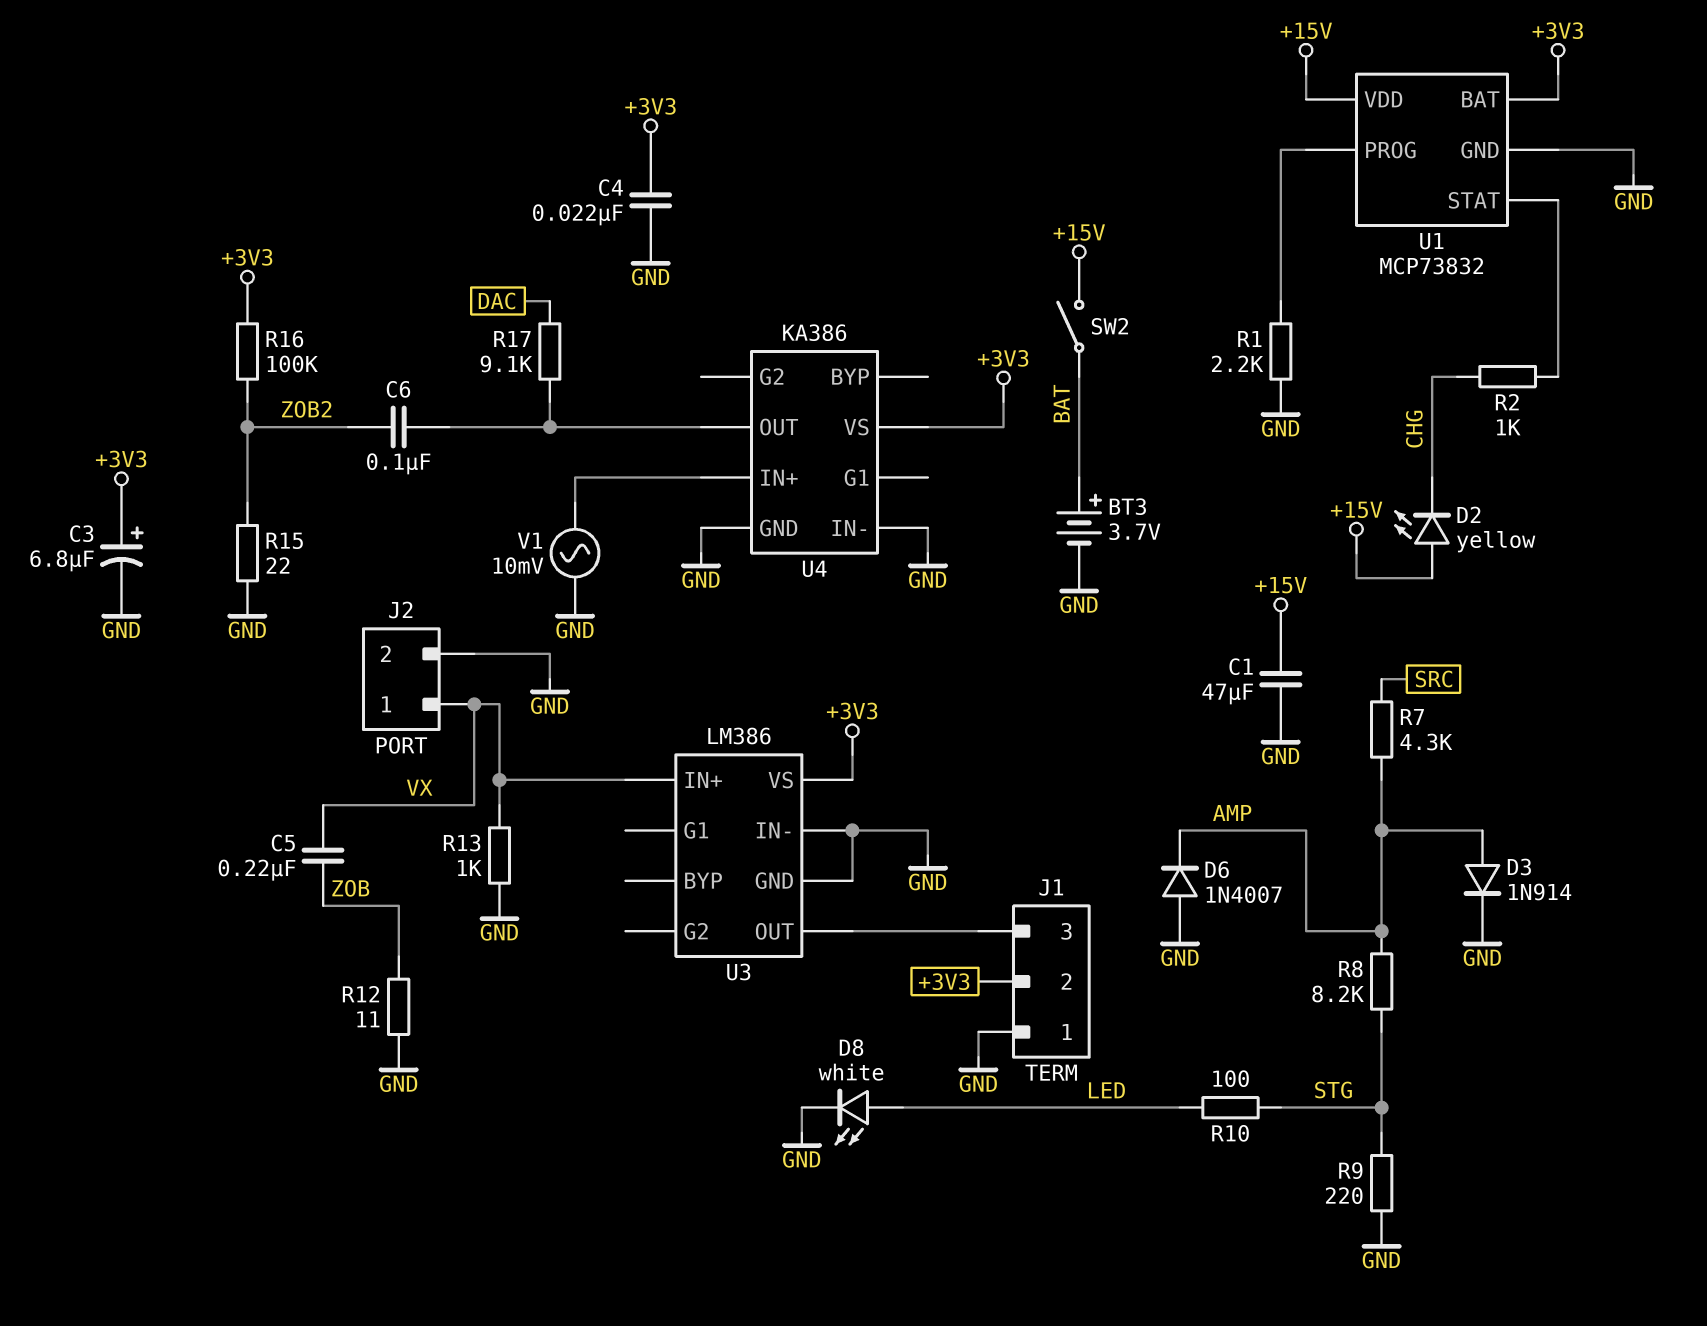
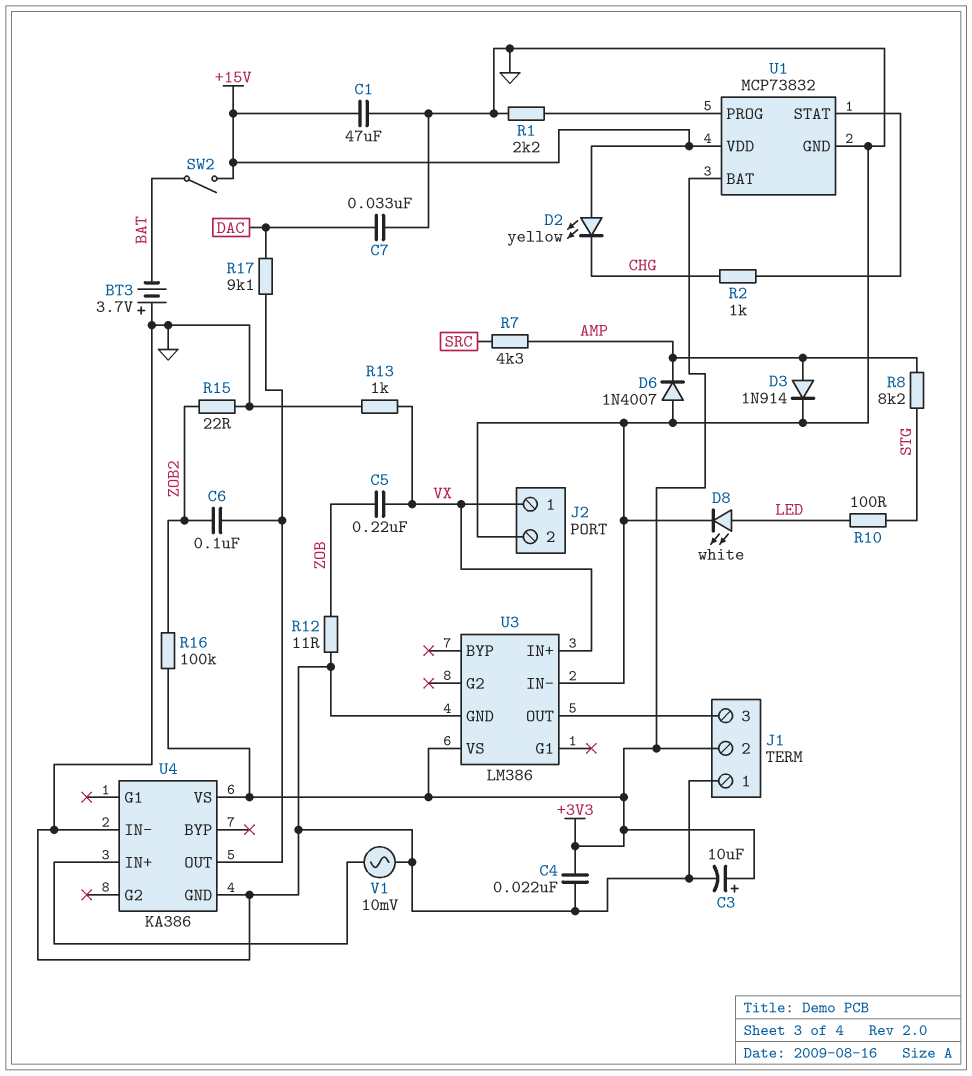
BT3: 3.7V (plus BAT, minus GND) -> 3.7V (plus GND, minus BAT)
C3: 6.8uF (plus +3V3, minus GND) -> 10uF (plus +3V3, minus GND)
C7: none -> 33nF (DAC, GND)
R9: 220 (GND, STG) -> none

